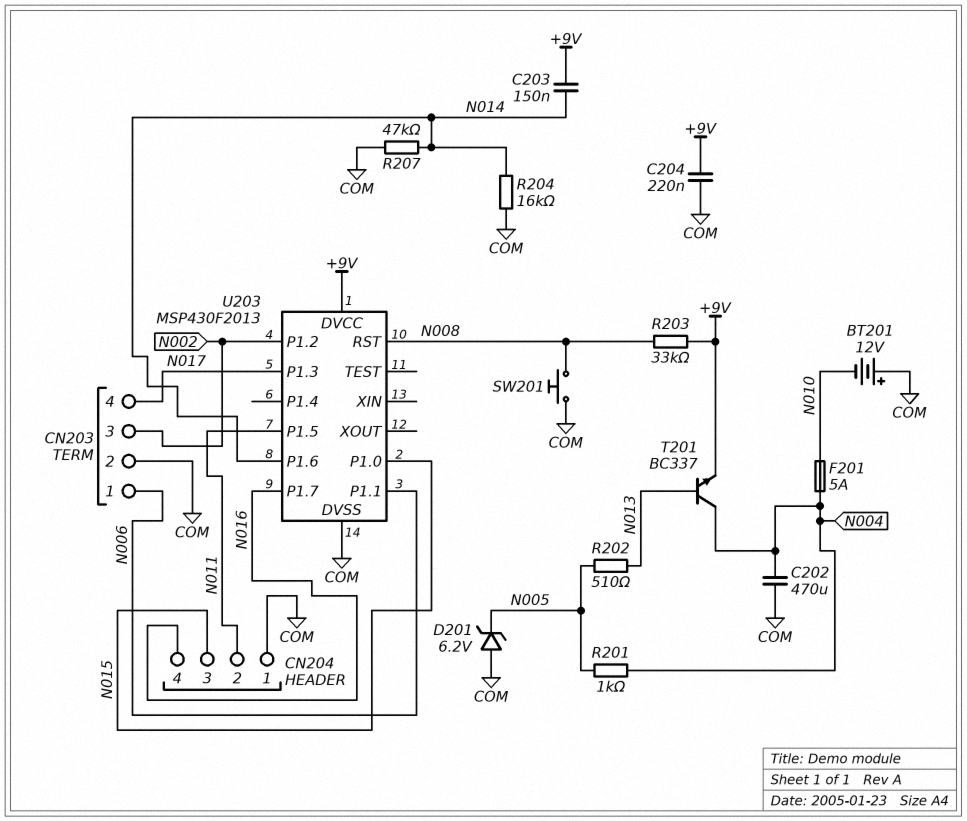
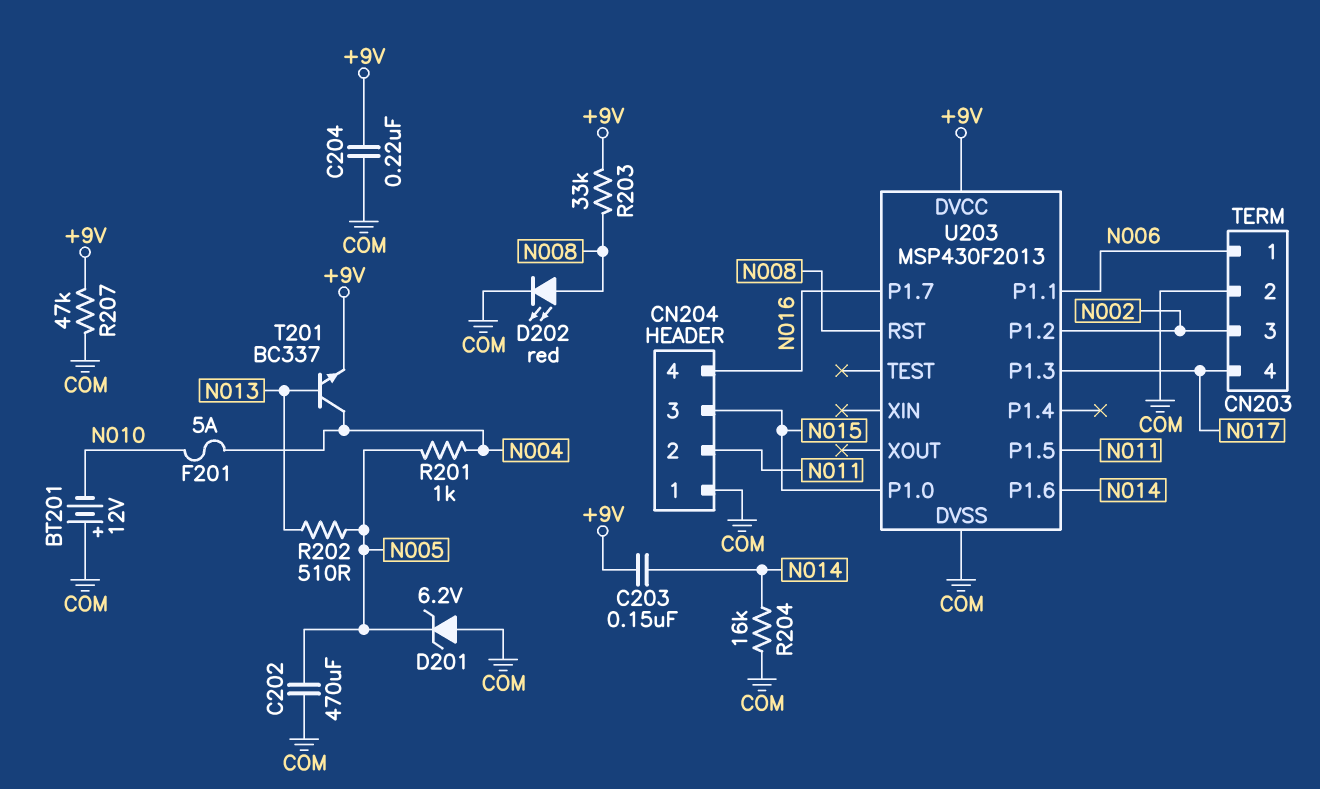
C202: 470uF (COM, N004) -> 470uF (COM, N005)
D202: none -> LED red (A N008, K COM)
R207: 47k (COM, N014) -> 47k (+9V, COM)
SW201: button (COM, N008) -> none

